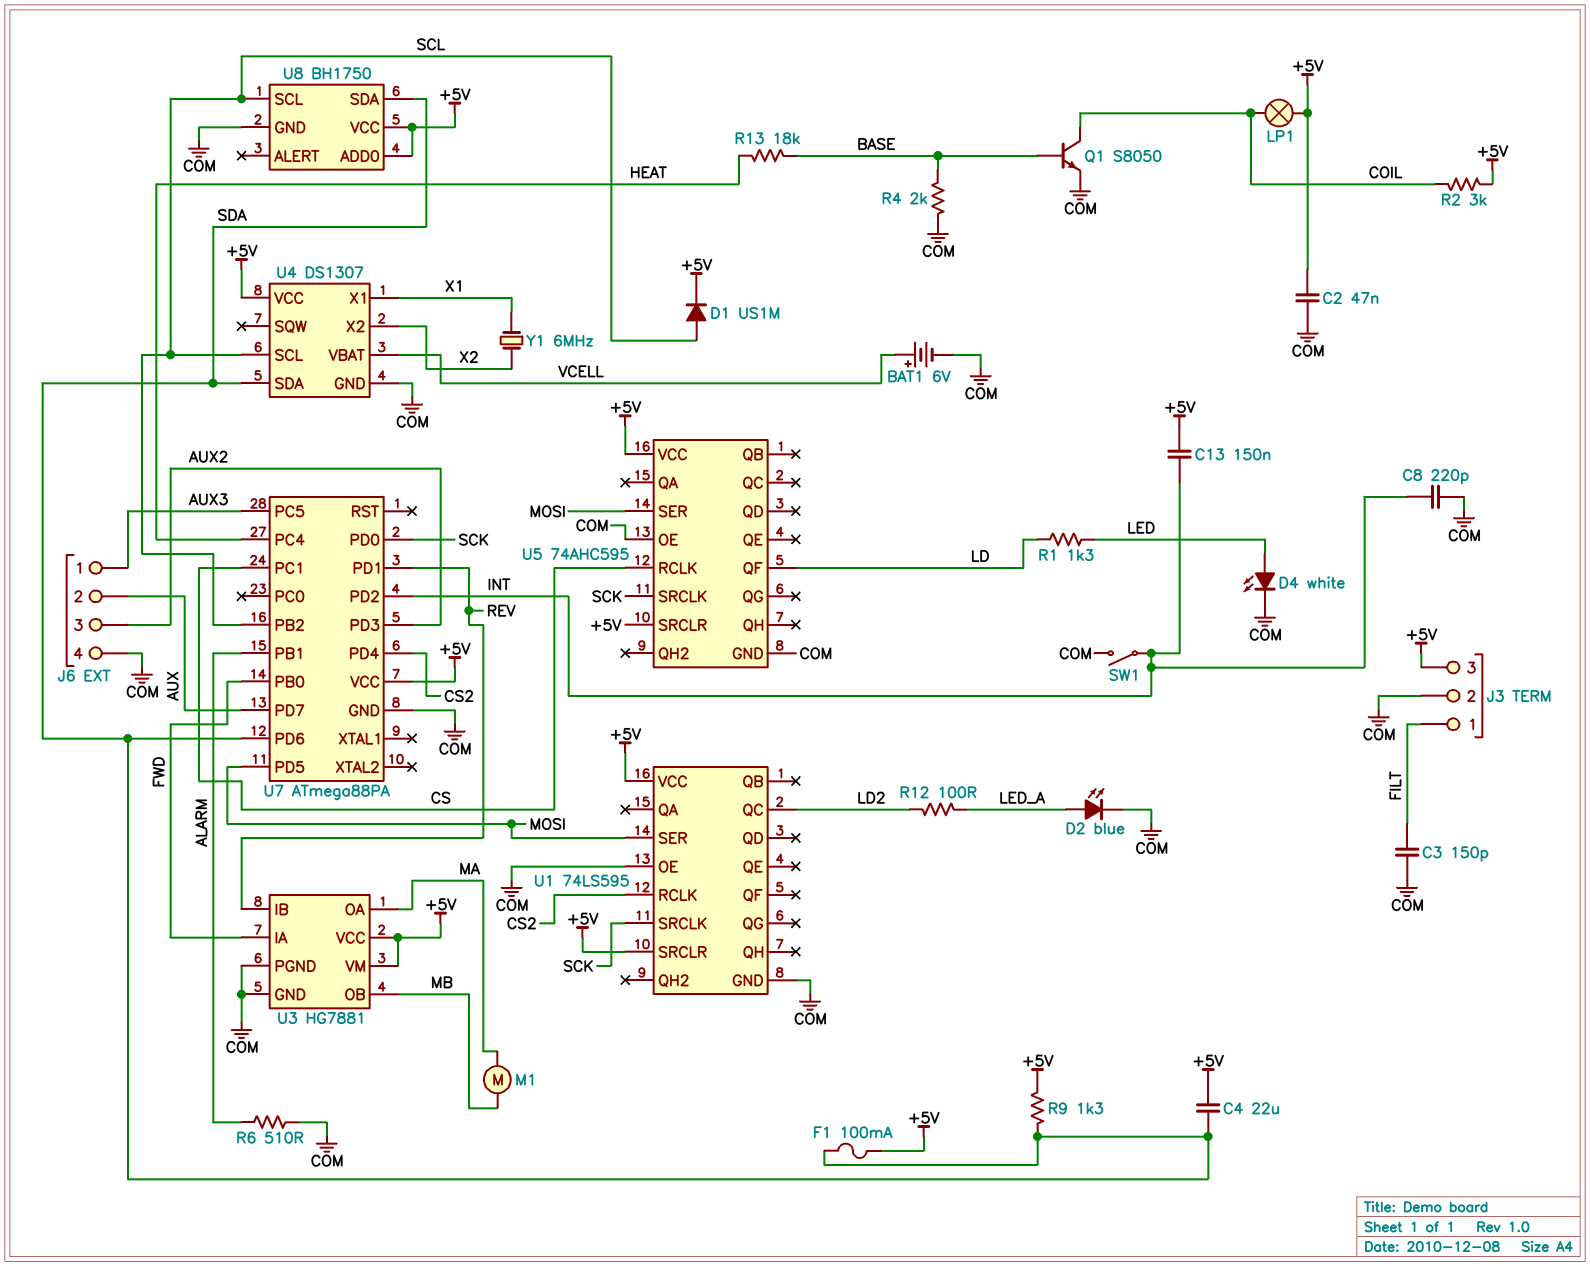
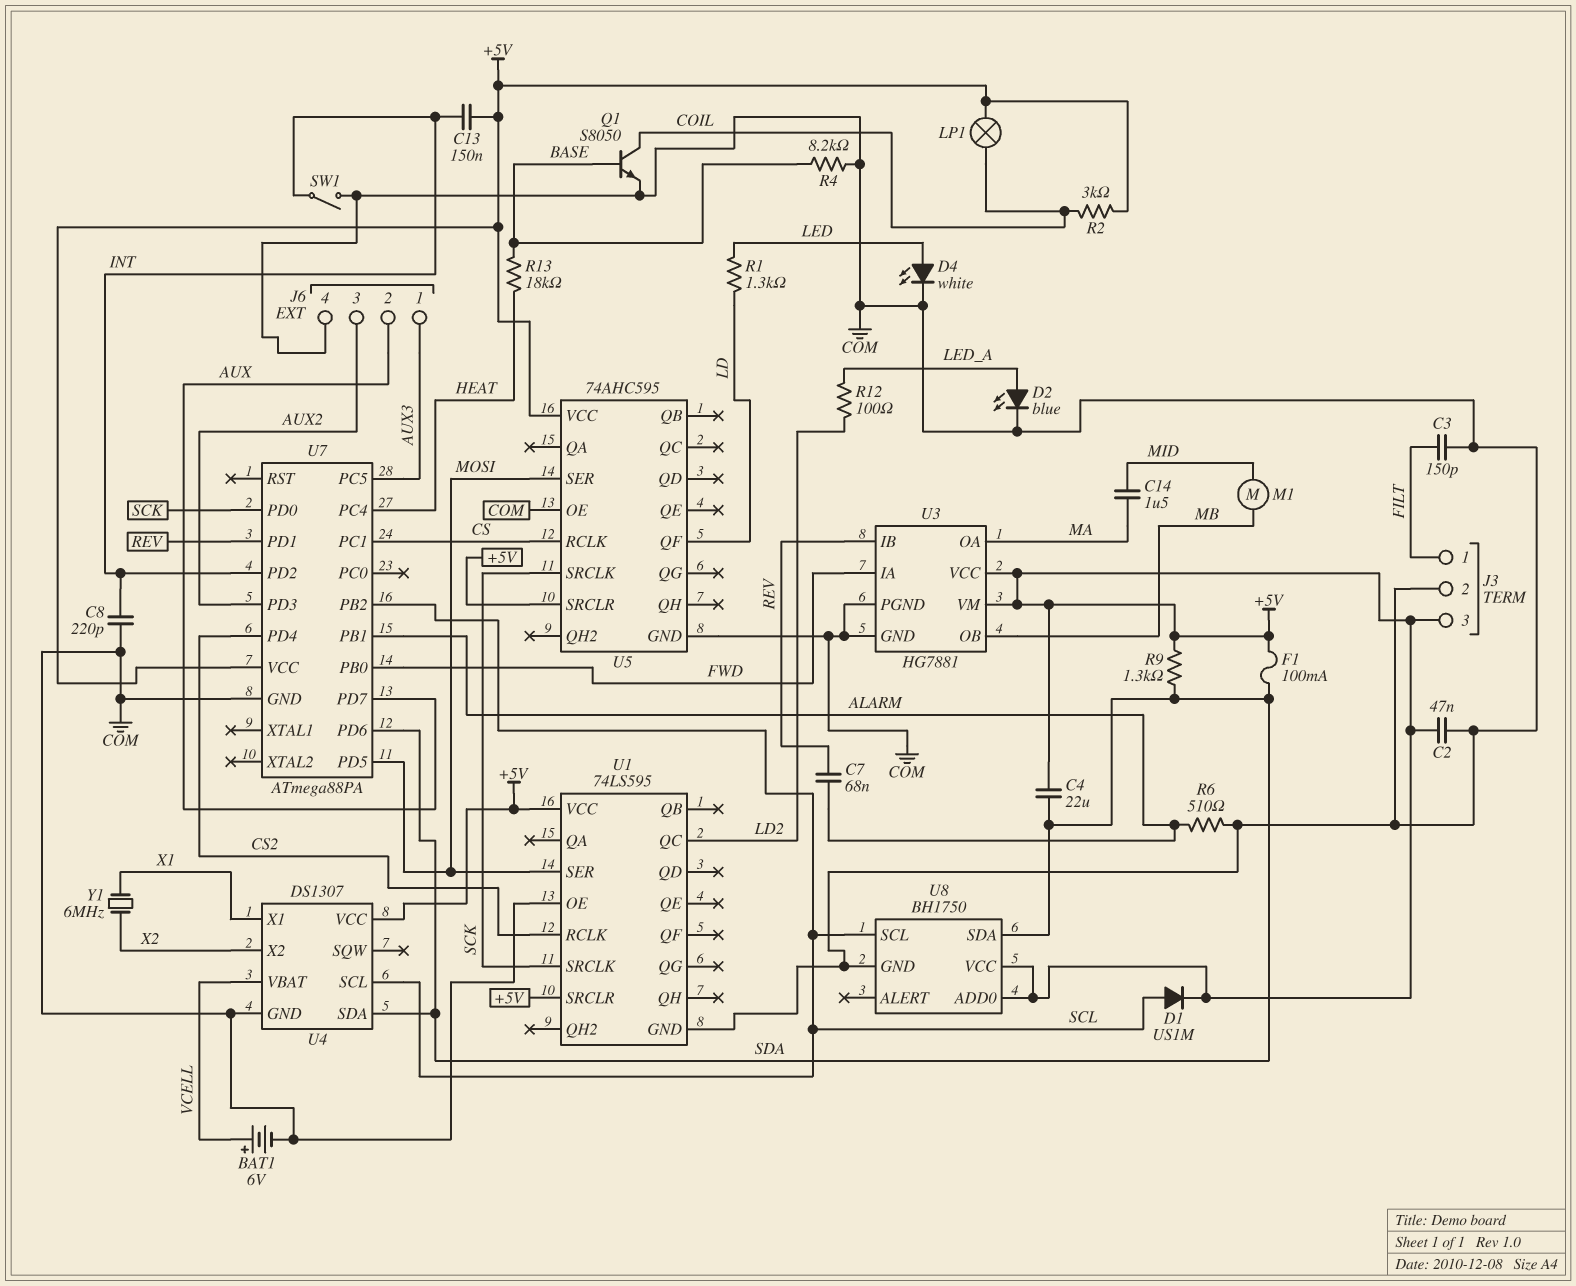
C7: none -> 68nF (ALARM, REV)
C14: none -> 1.5uF (MA, MID)
M1: motor (MA, MB) -> motor (MB, MID)
R4: 2k (BASE, COM) -> 8.2k (BASE, COM)

